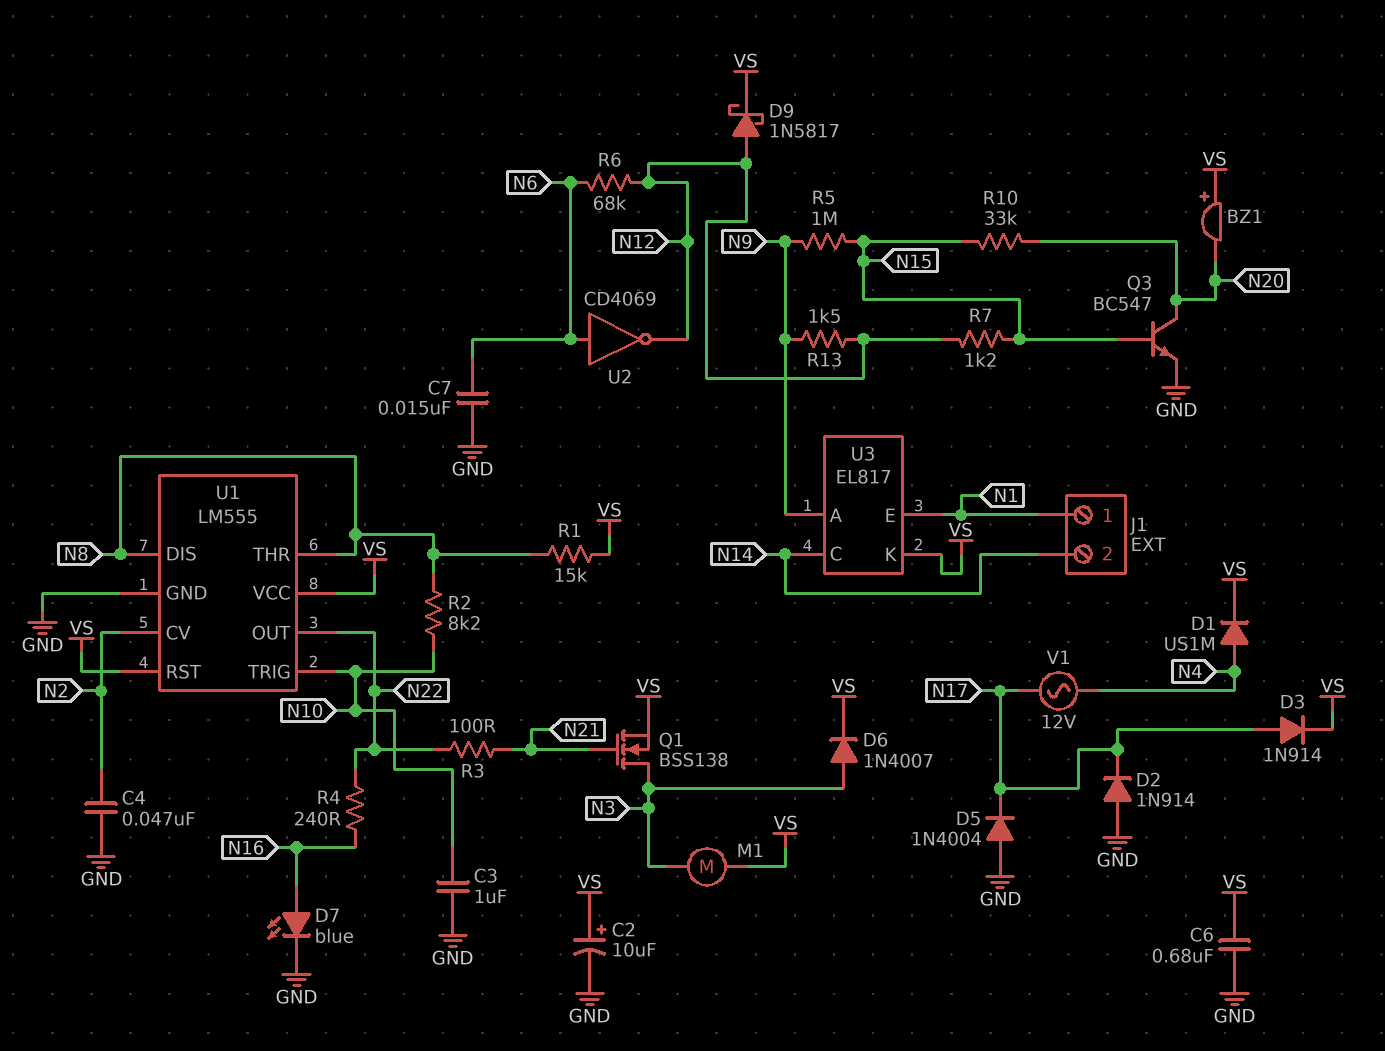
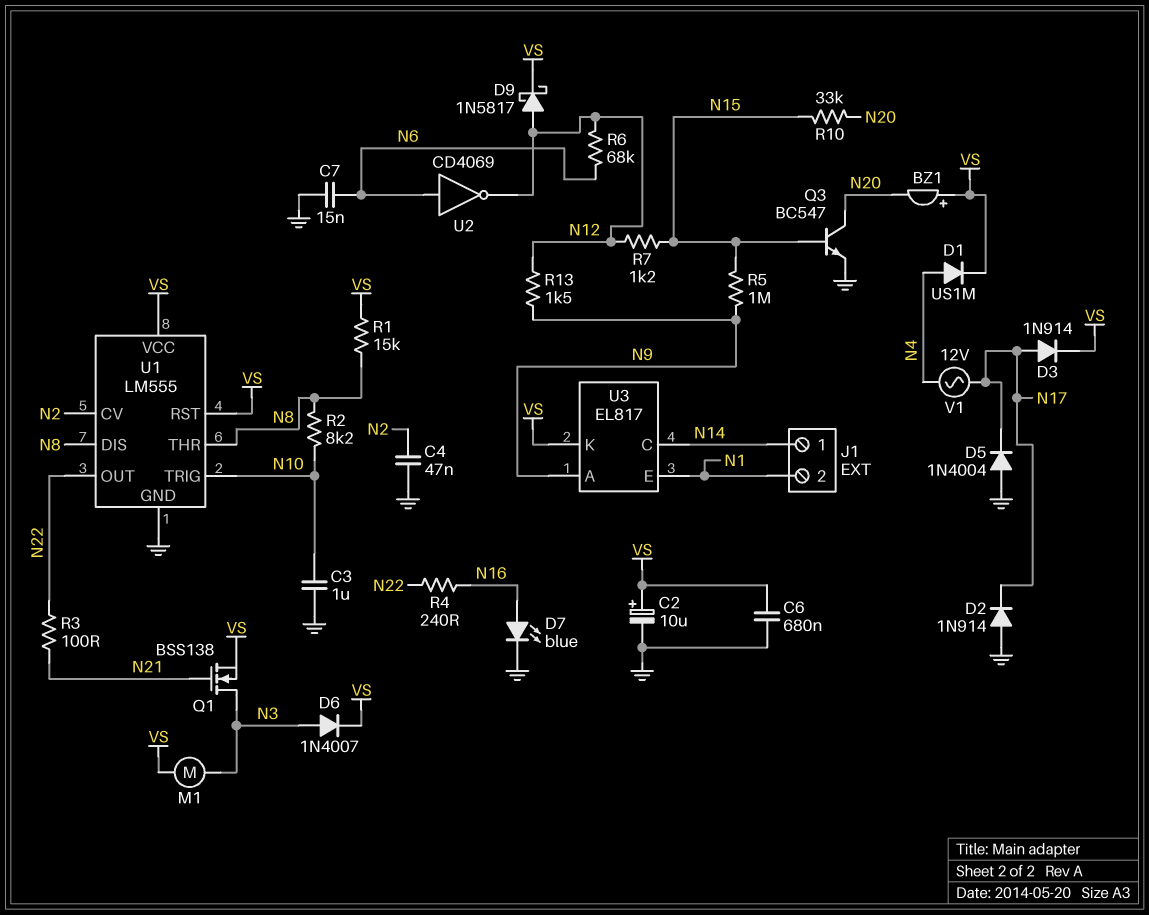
J1 pin 1: N1 -> N14
J1 pin 2: N14 -> N1

